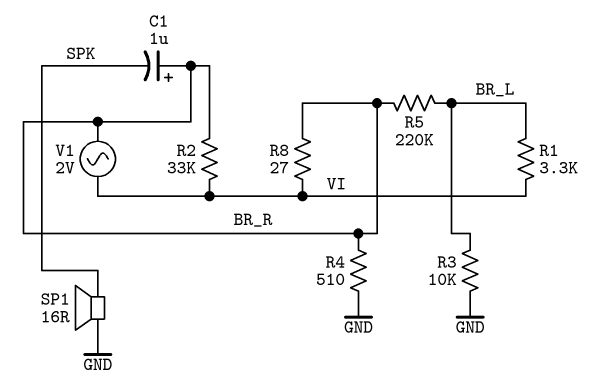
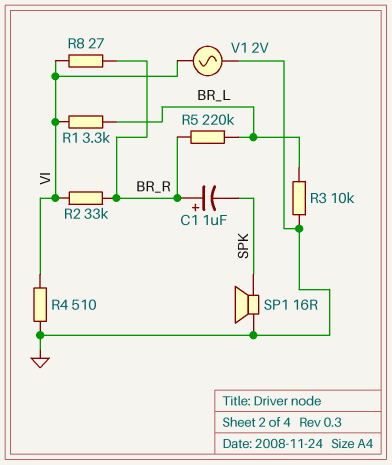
R4: 510 (BR_R, GND) -> 510 (GND, VI)
V1: AC 2V (BR_R, VI) -> AC 2V (GND, VI)

